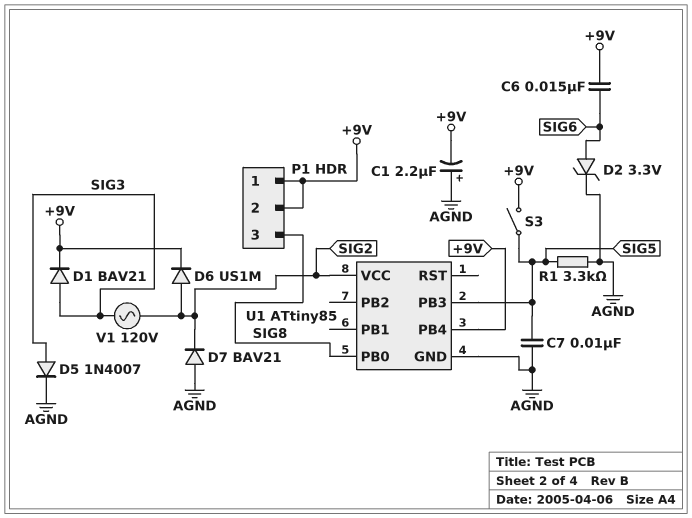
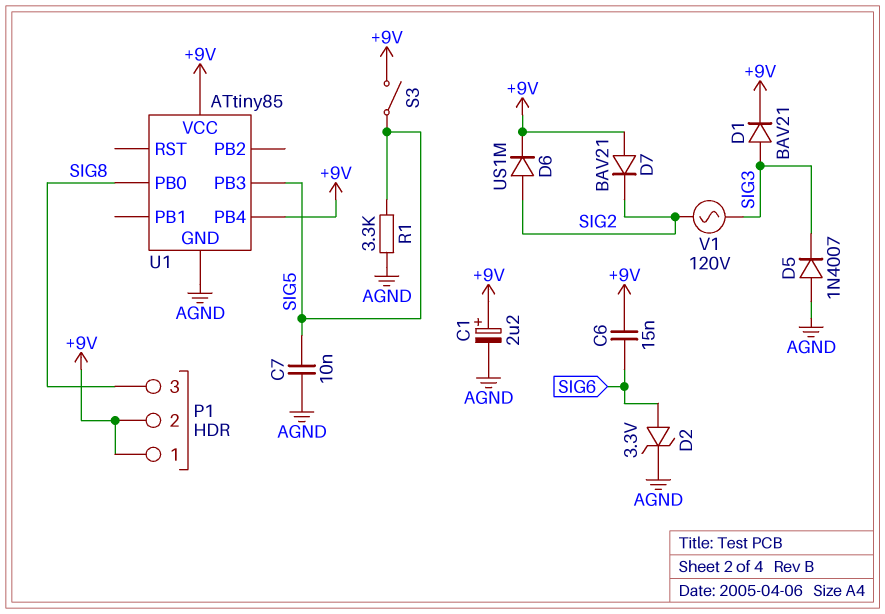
C1: 2.2uF (plus AGND, minus +9V) -> 2.2uF (plus +9V, minus AGND)
D5: diode 1N4007 (A SIG3, K AGND) -> diode 1N4007 (A AGND, K SIG3)
D7: diode BAV21 (A AGND, K SIG2) -> diode BAV21 (A +9V, K SIG2)
U1 pin VCC: SIG2 -> +9V

